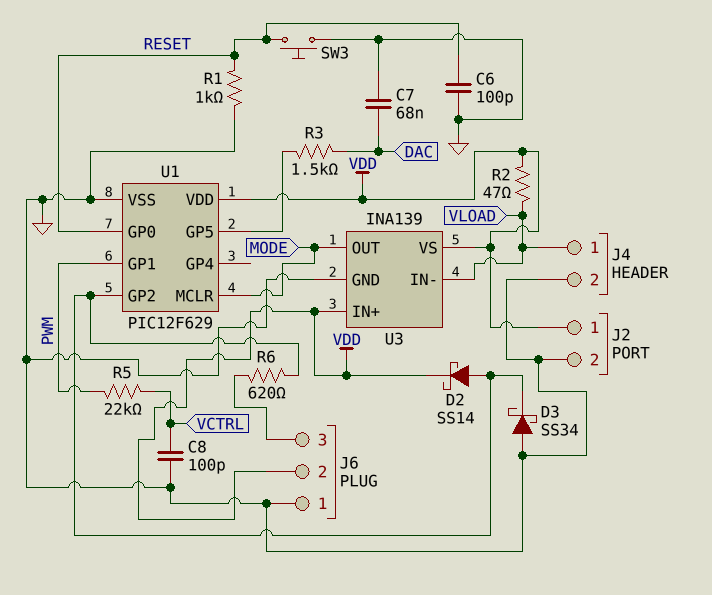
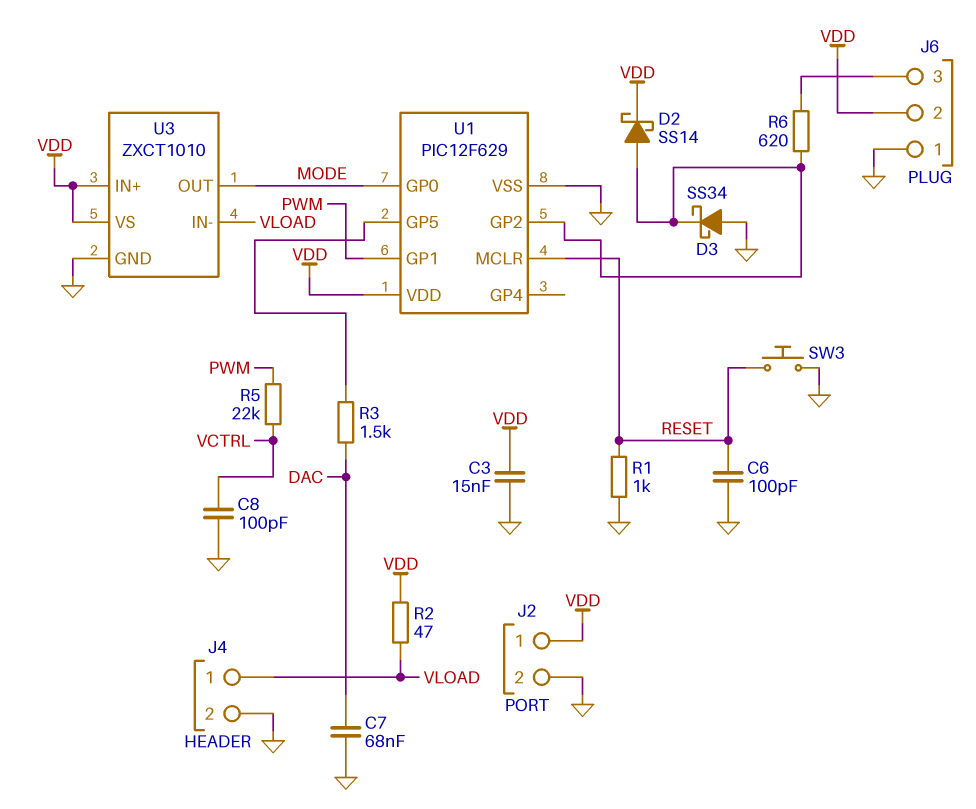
C3: none -> 15nF (GND, VDD)
U1 pin GP0: RESET -> MODE
U1 pin MCLR: MODE -> RESET
U3: INA139 -> ZXCT1010

